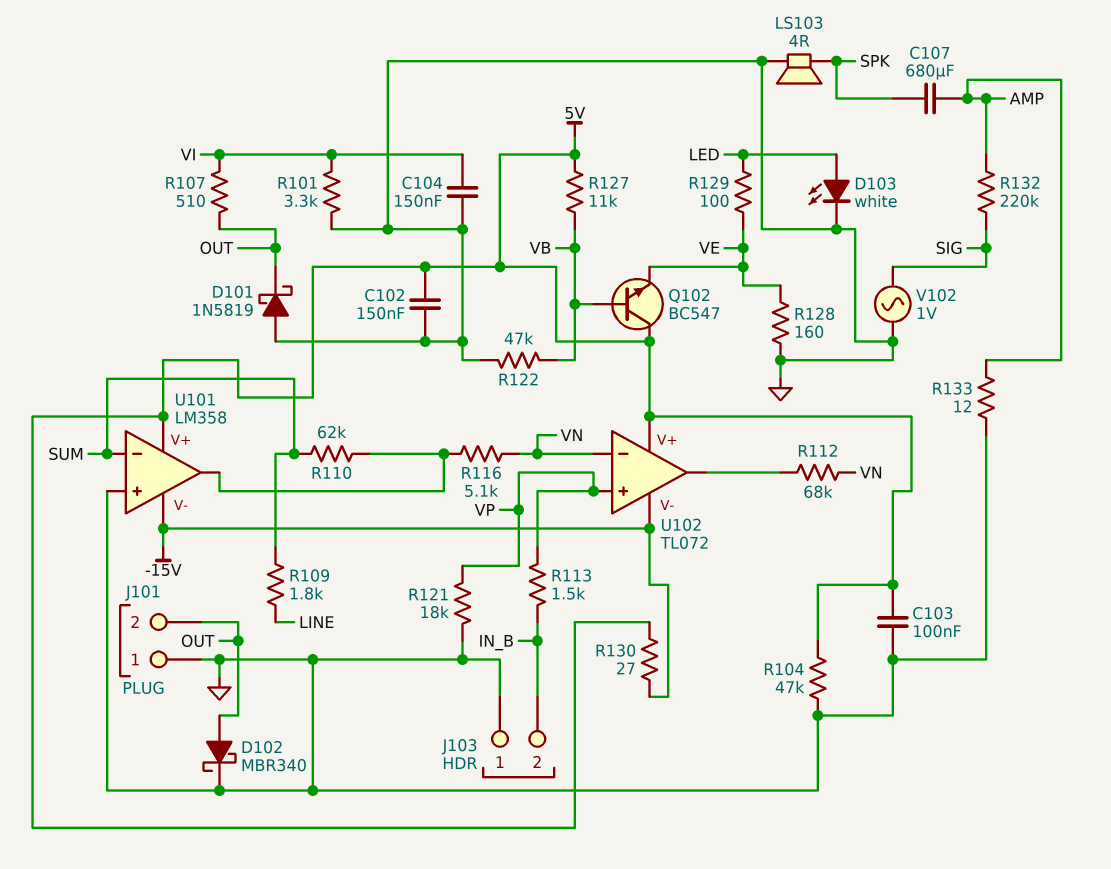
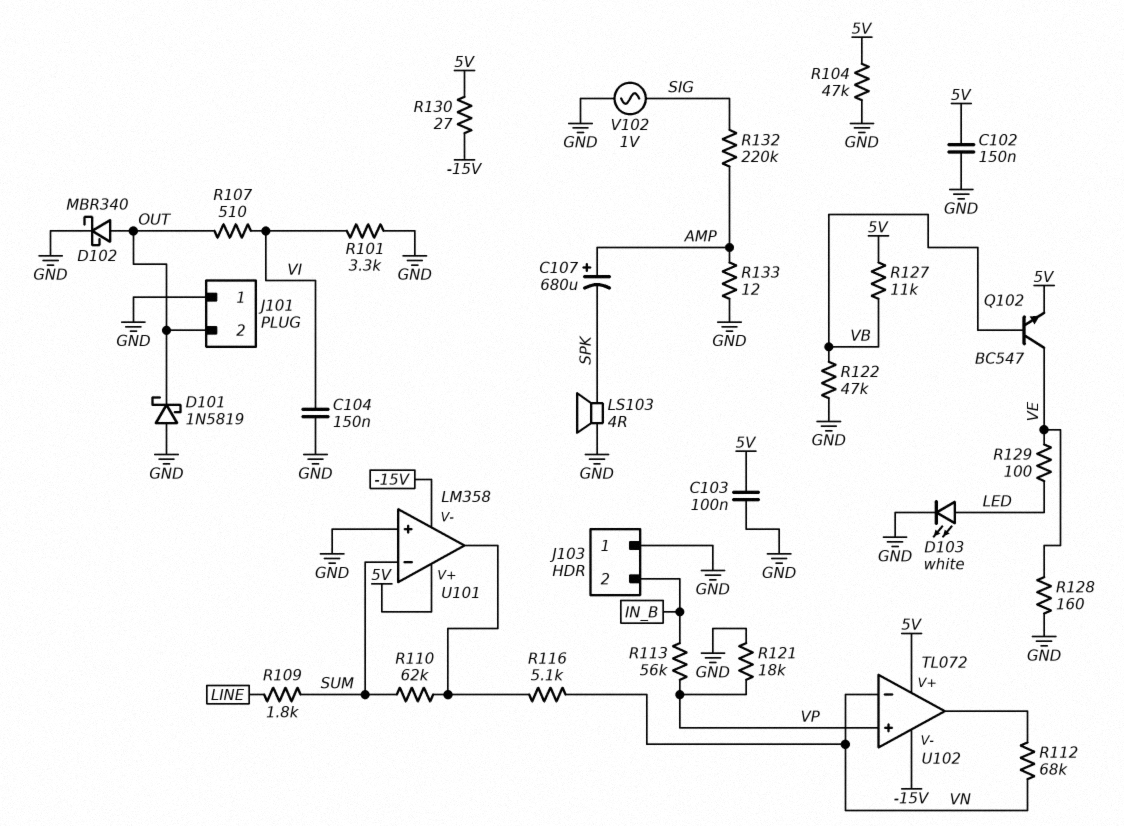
C107: 680uF (AMP, SPK) -> 680uF (plus AMP, minus SPK)
Q102: NPN BC547 (B VB, C 5V, E VE) -> NPN BC547 (B VB, C VE, E 5V)
R113: 1.5k (IN_B, VP) -> 56k (IN_B, VP)

